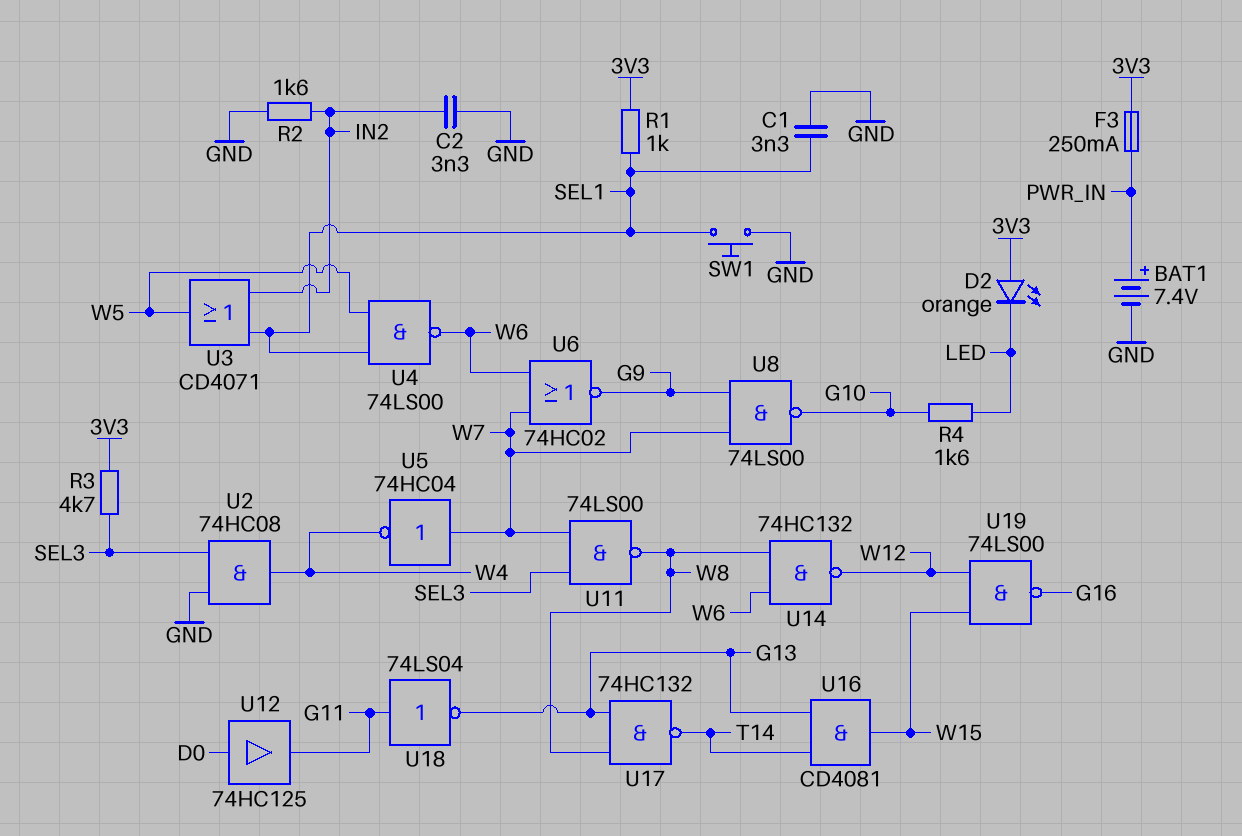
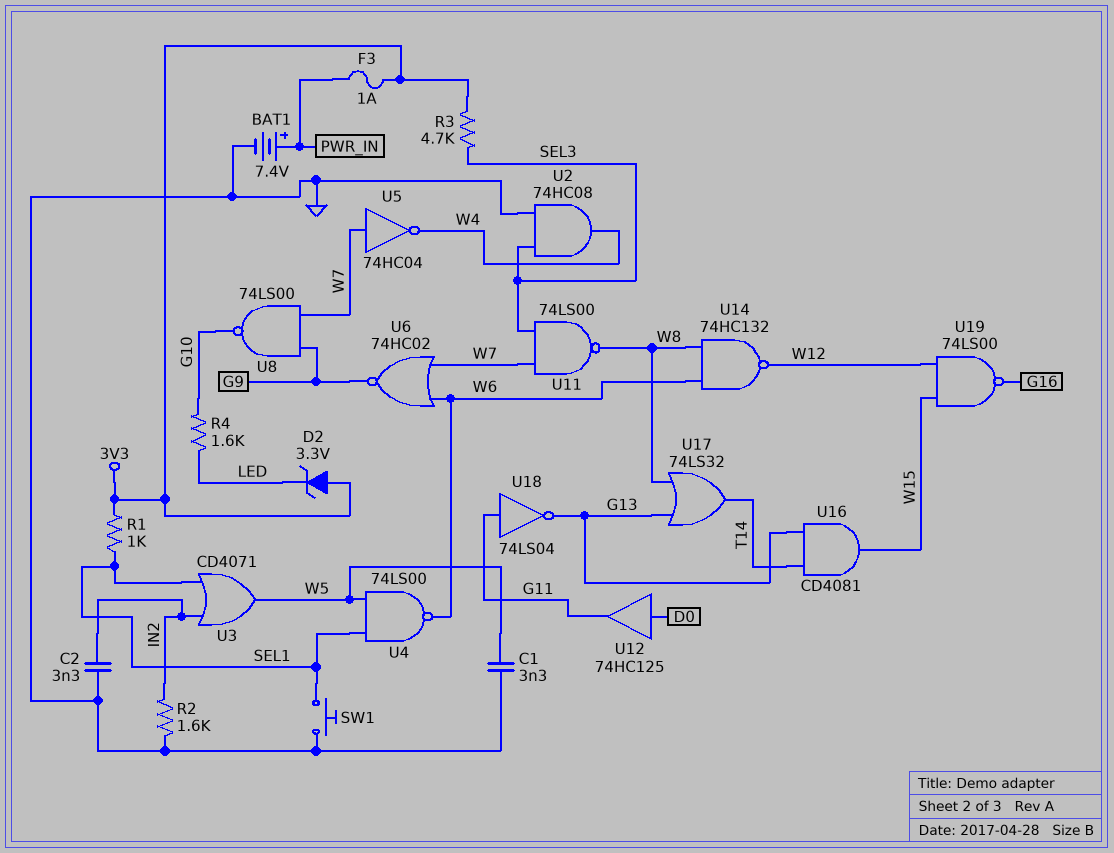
C1: 3.3nF (GND, SEL1) -> 3.3nF (GND, W5)
D2: LED orange (A 3V3, K LED) -> zener 3.3V (A 3V3, K LED)
F3: 250mA (3V3, PWR_IN) -> 1A (3V3, PWR_IN)
U17: NAND 74HC132 (in G13, in W8, out T14) -> OR 74LS32 (in G13, in W8, out T14)

